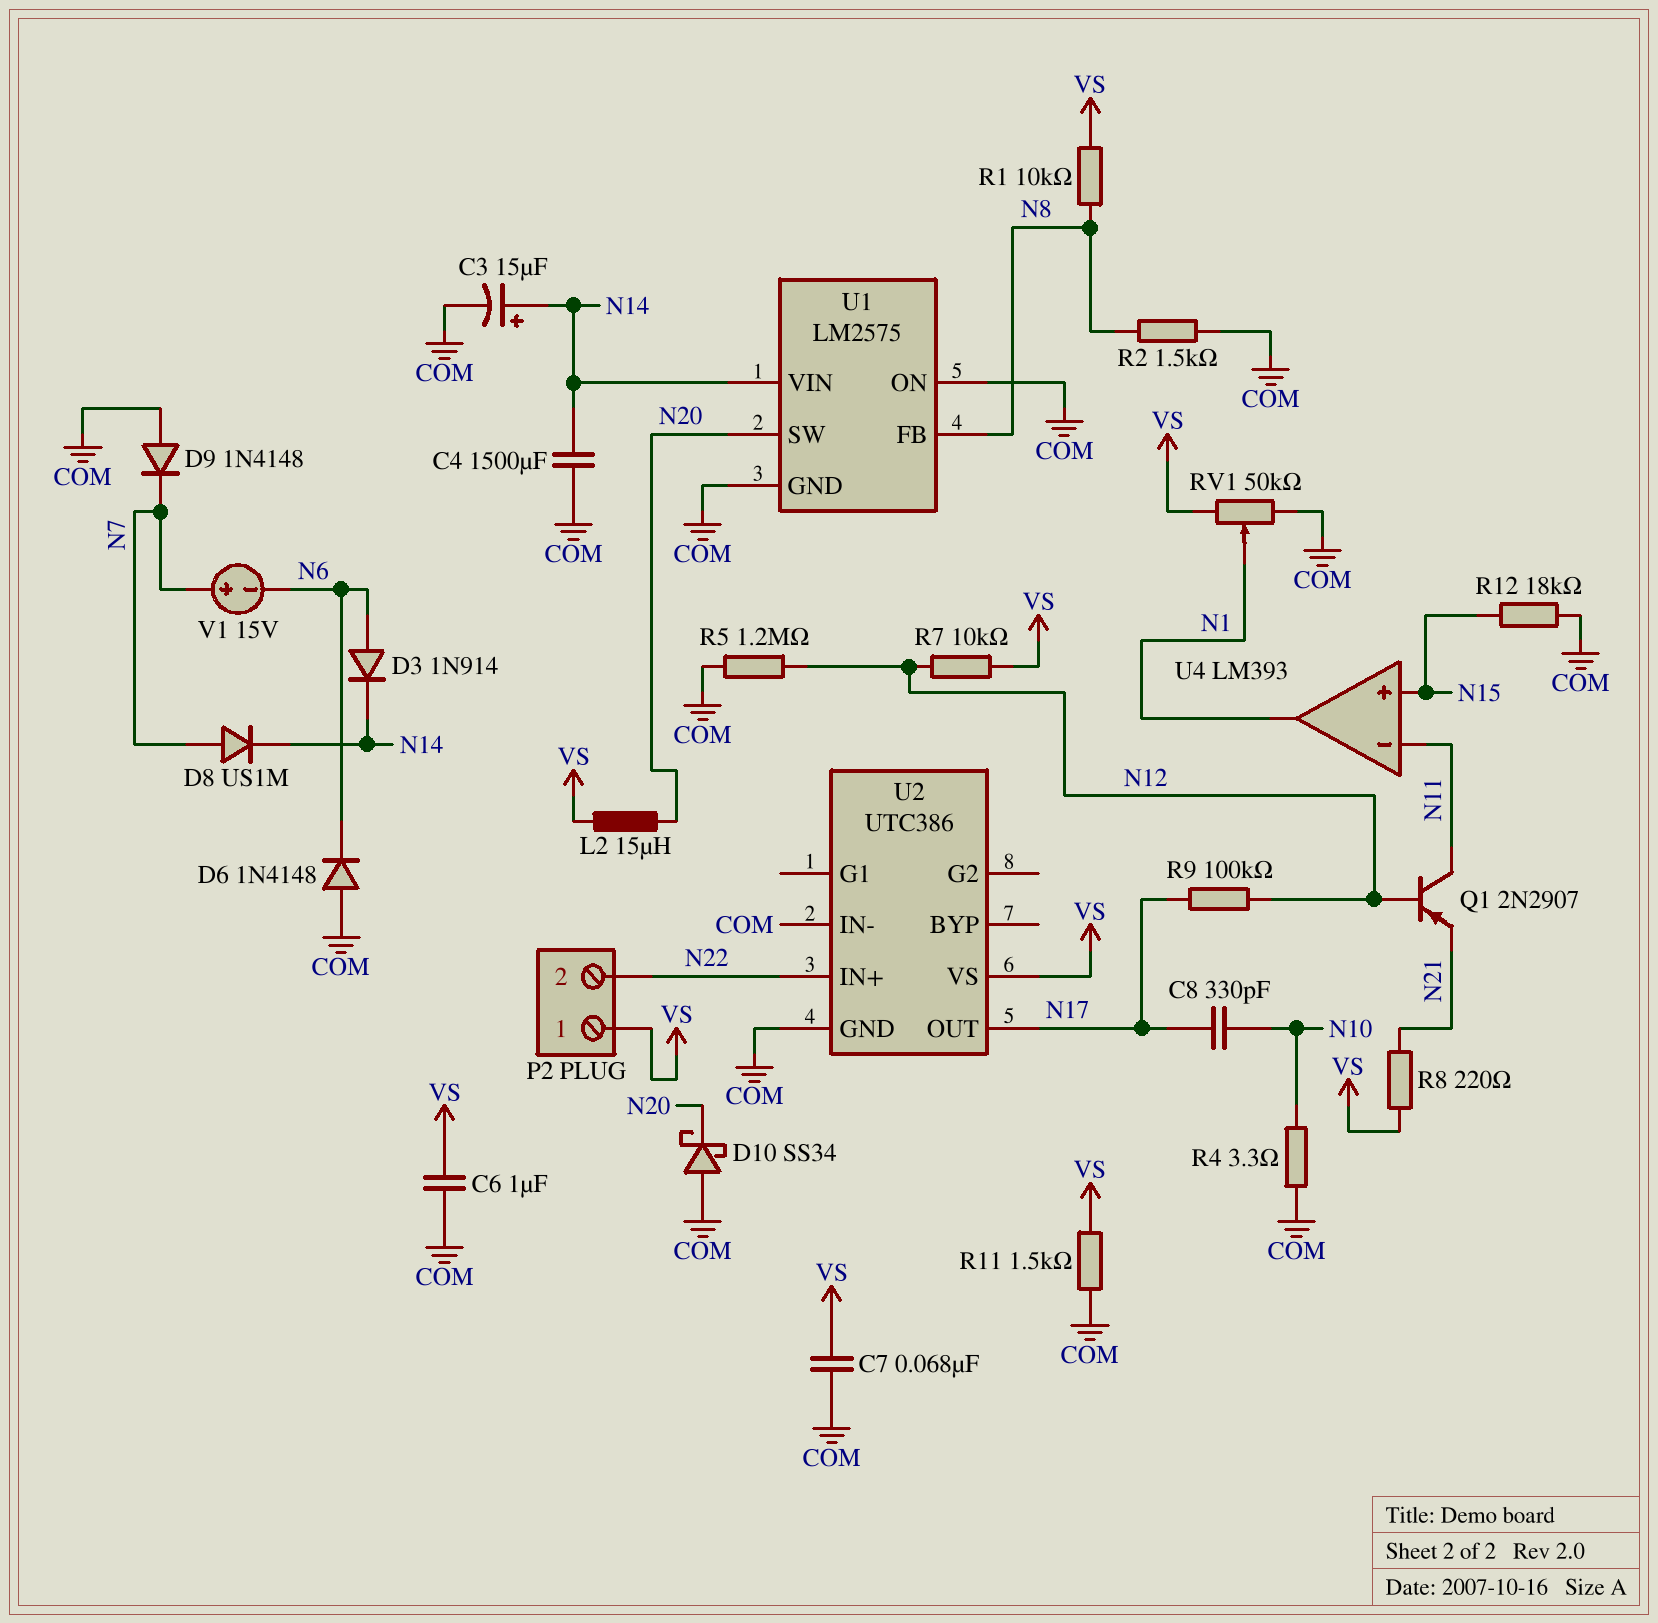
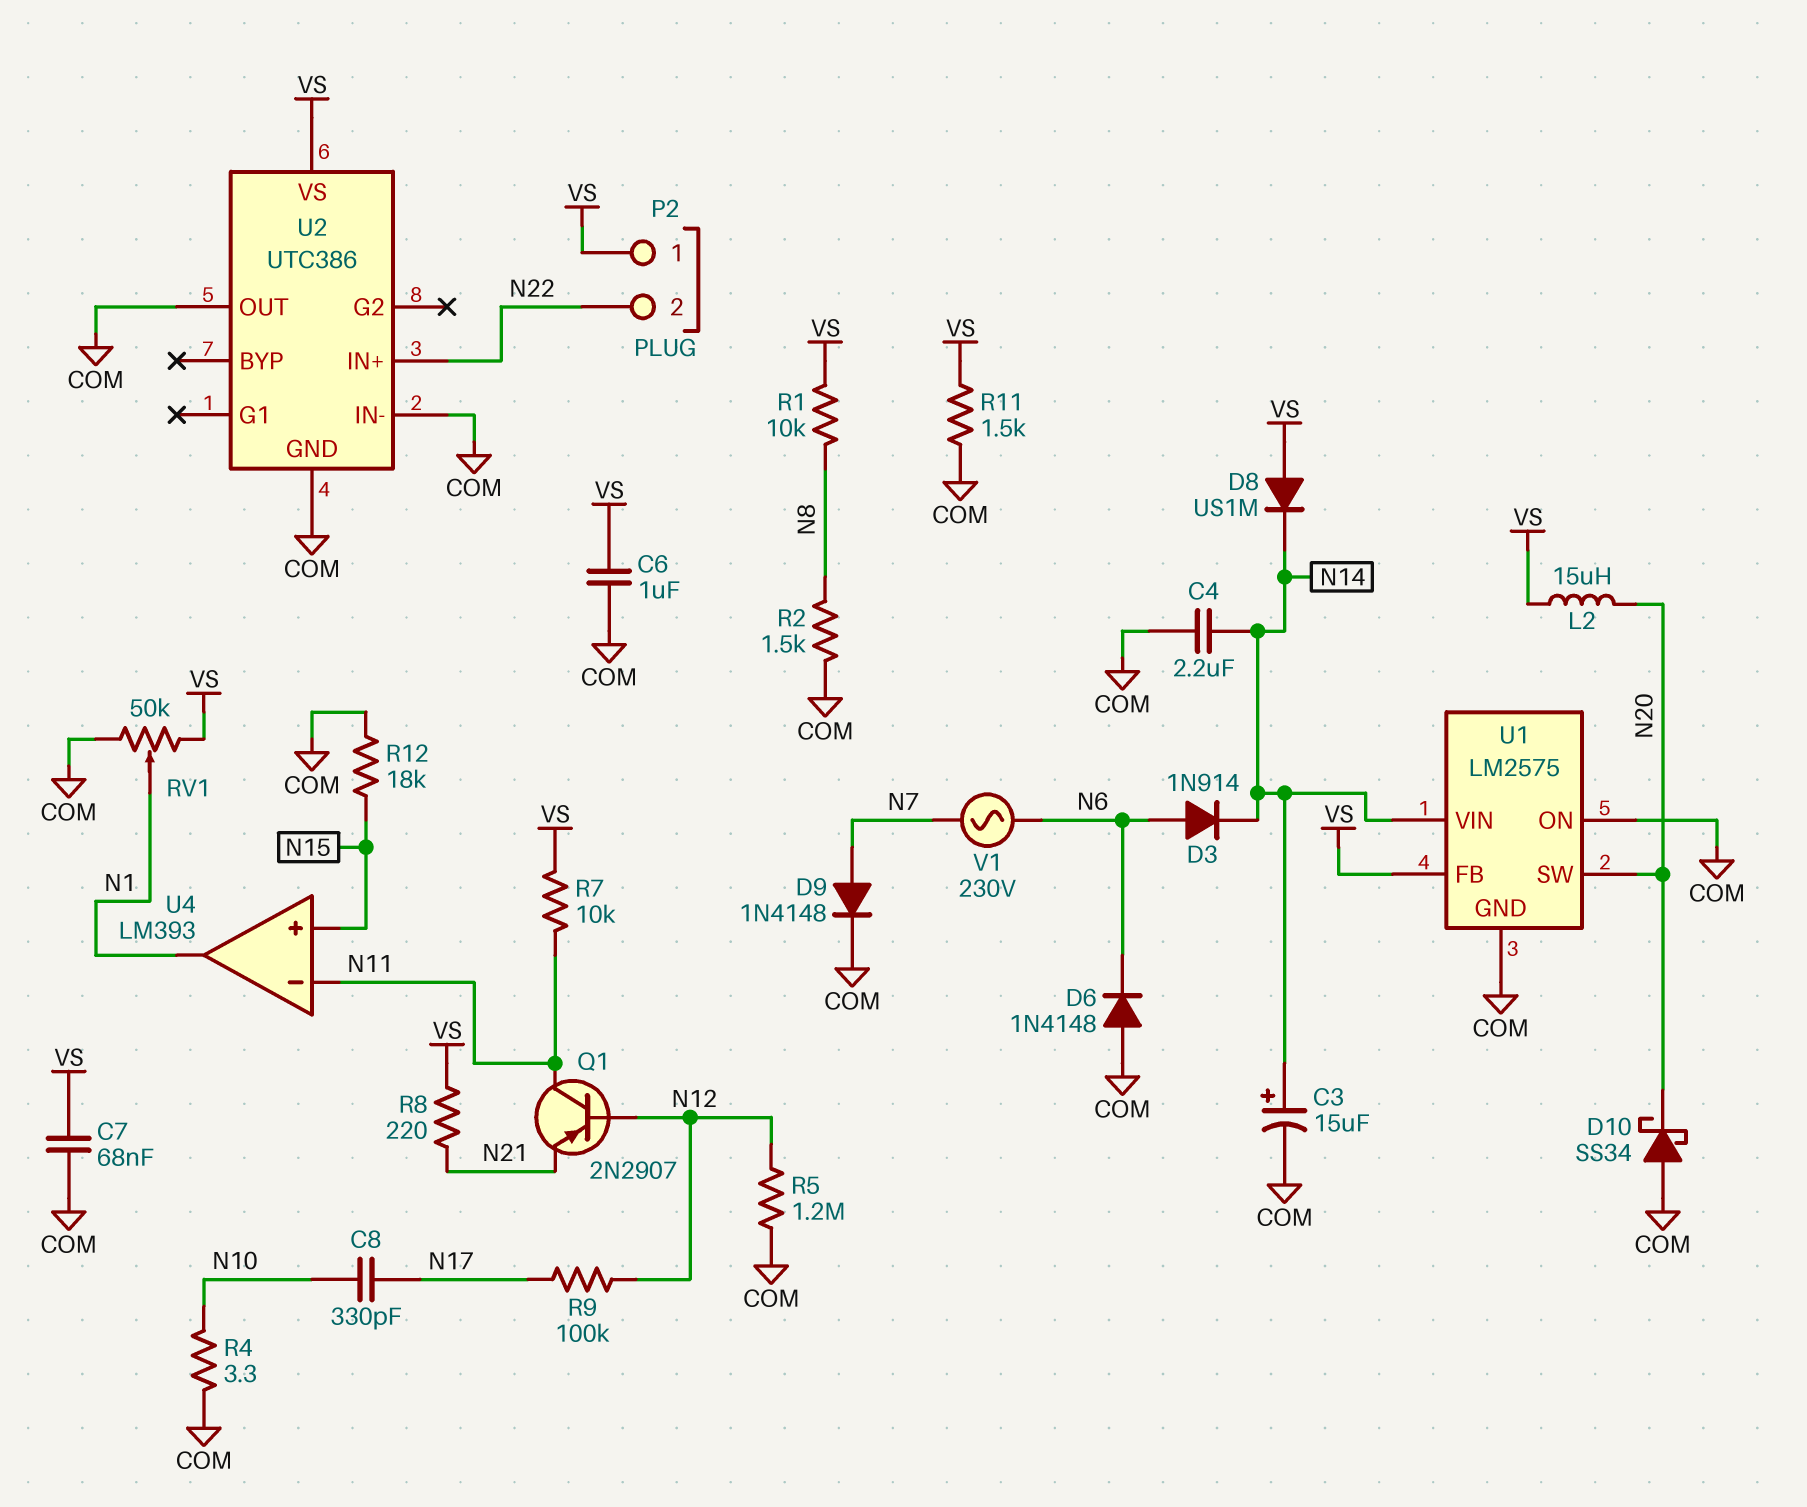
C4: 1500uF (COM, N14) -> 2.2uF (COM, N14)
D8: diode US1M (A N7, K N14) -> diode US1M (A VS, K N14)
D9: diode 1N4148 (A COM, K N7) -> diode 1N4148 (A N7, K COM)
R7: 10k (N12, VS) -> 10k (N11, VS)
U1 pin FB: N8 -> VS
U2 pin OUT: N17 -> COM
V1: 15V (plus N7, minus N6) -> AC 230V (N6, N7)

